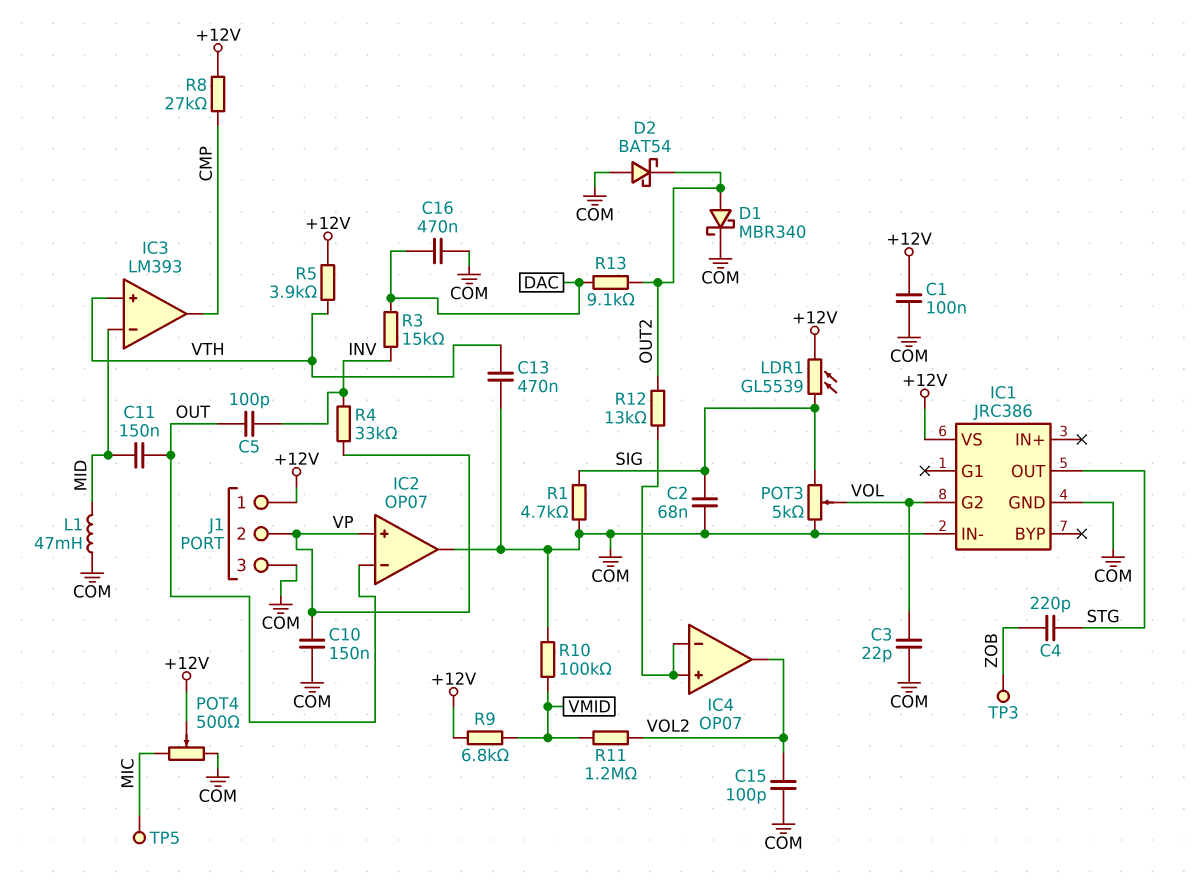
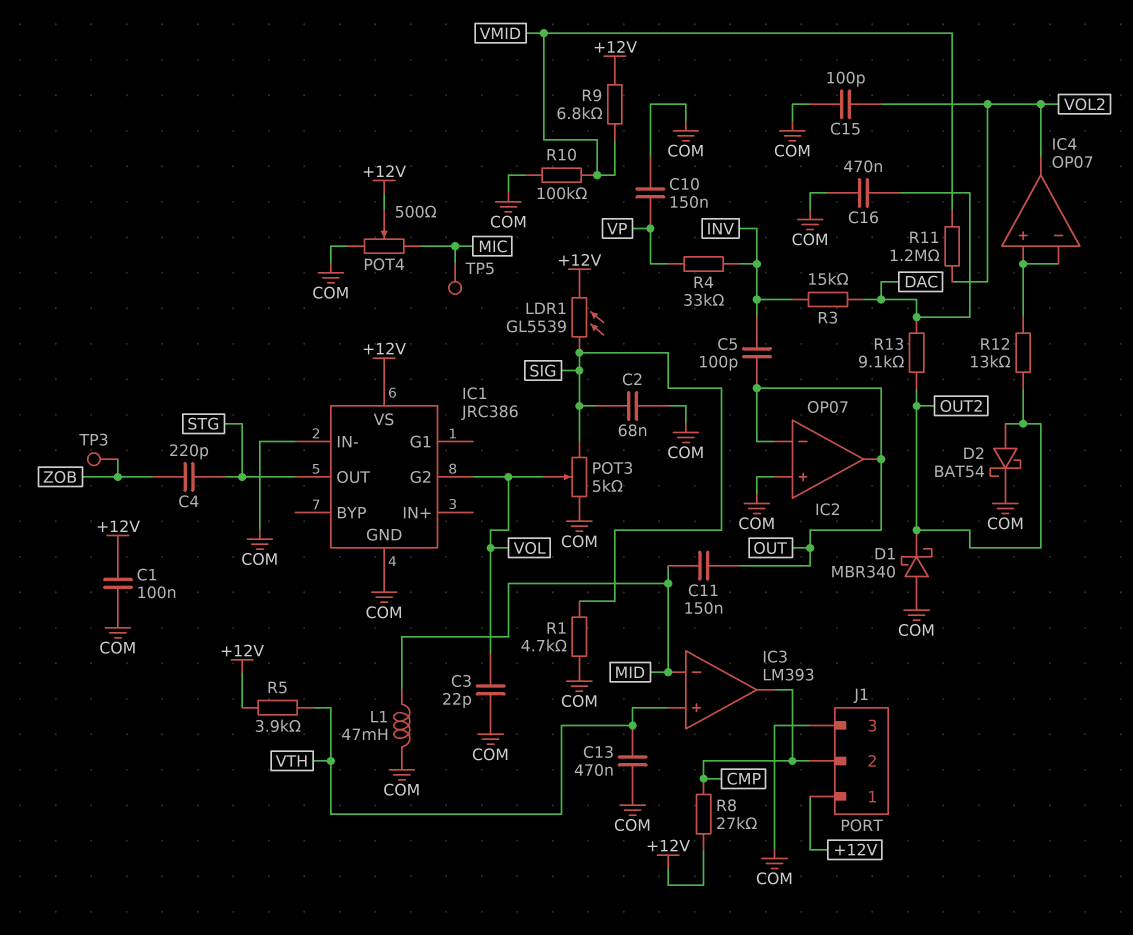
D1: schottky MBR340 (A OUT2, K COM) -> schottky MBR340 (A COM, K OUT2)
D2: schottky BAT54 (A COM, K OUT2) -> schottky BAT54 (A OUT2, K COM)
IC2 pin in+: VP -> COM
IC2 pin out: COM -> OUT
J1 pin 2: VP -> CMP

